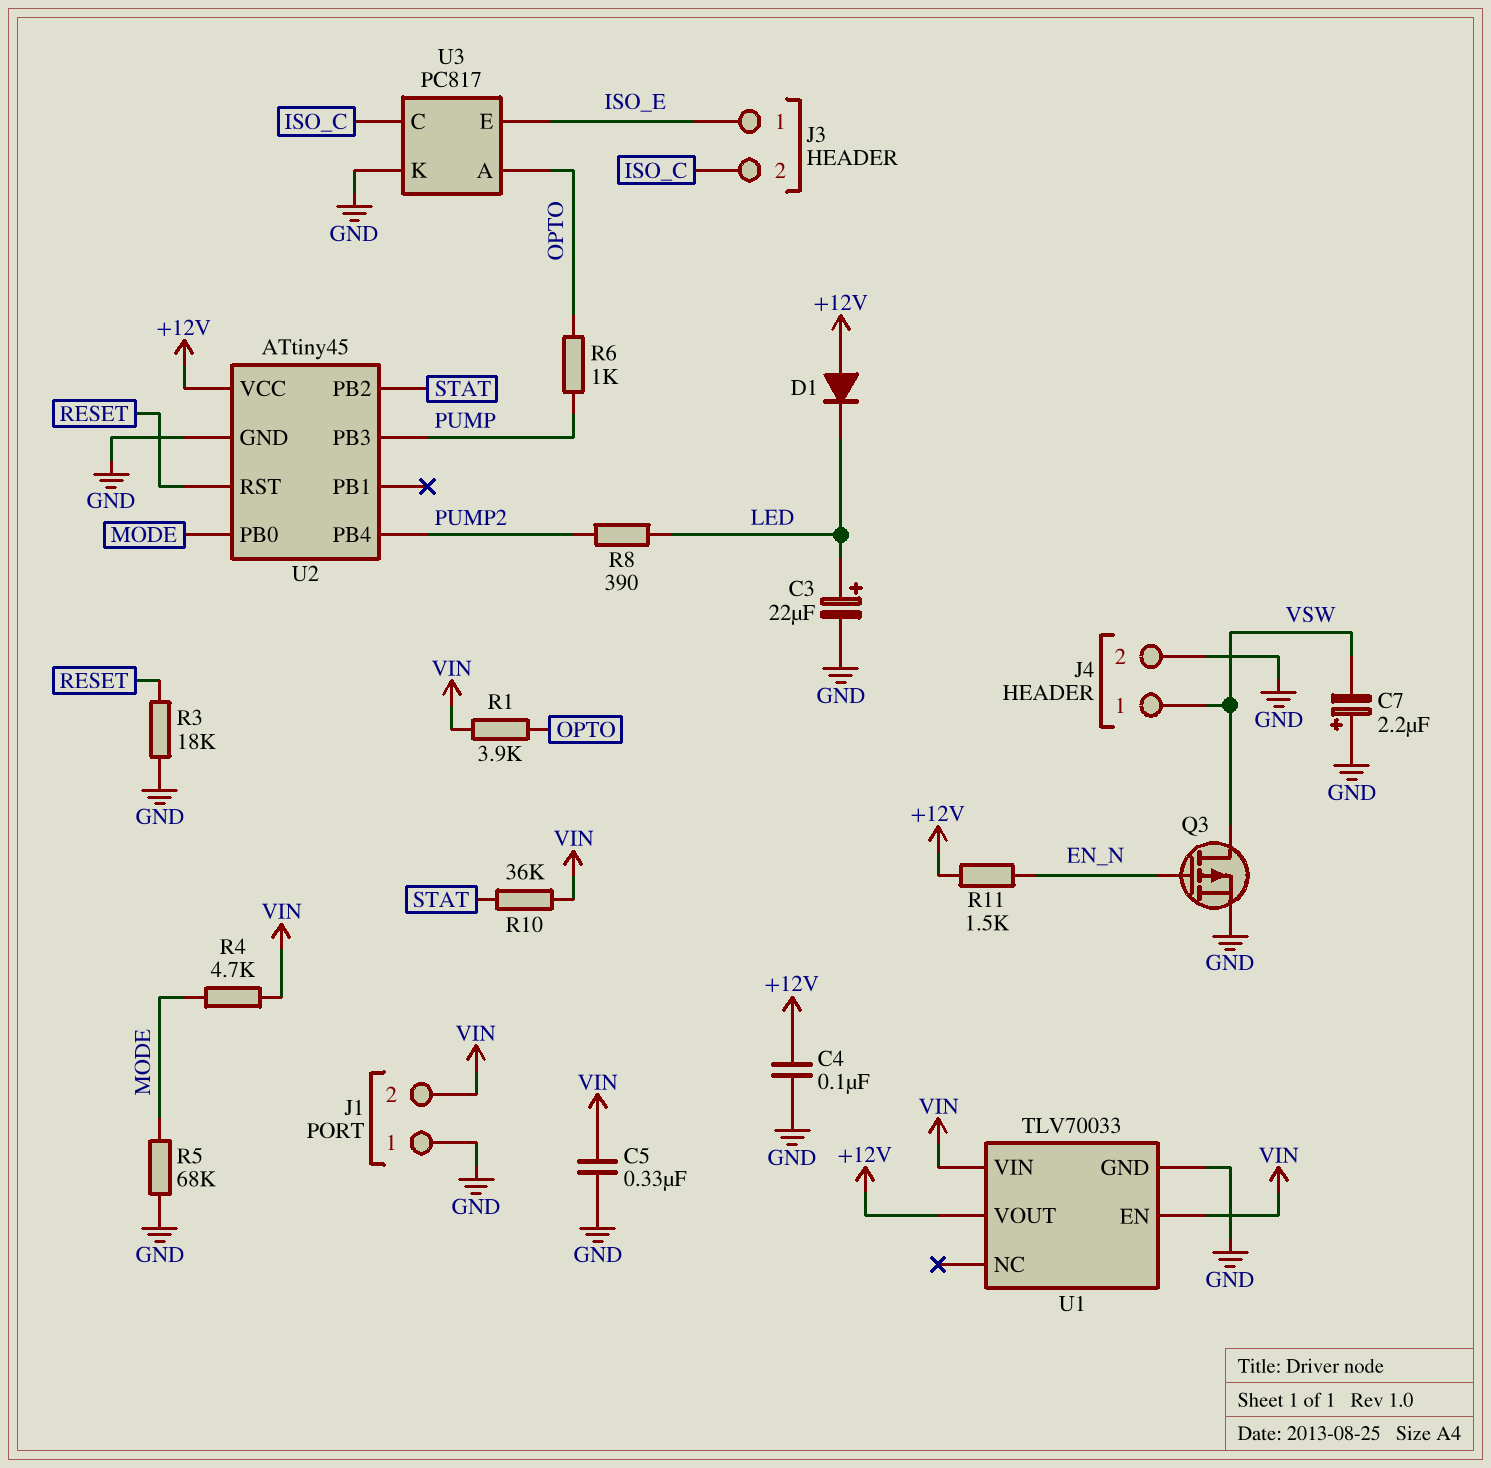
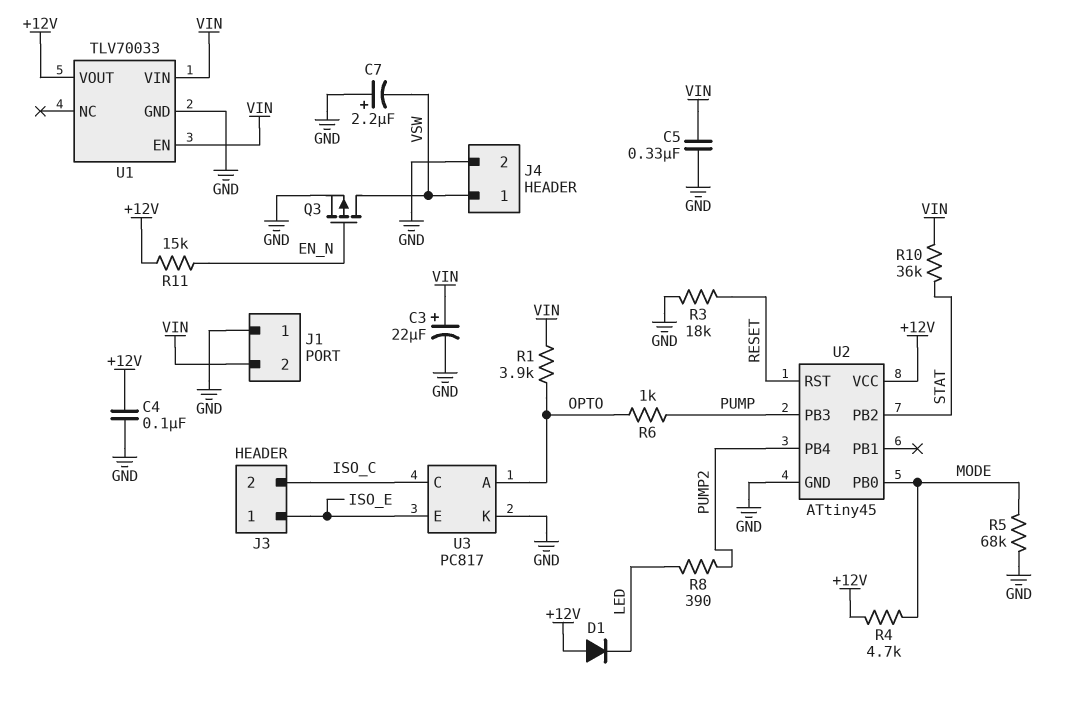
C3: 22uF (plus LED, minus GND) -> 22uF (plus VIN, minus GND)
R4: 4.7k (MODE, VIN) -> 4.7k (+12V, MODE)
R11: 1.5k (+12V, EN_N) -> 15k (+12V, EN_N)

